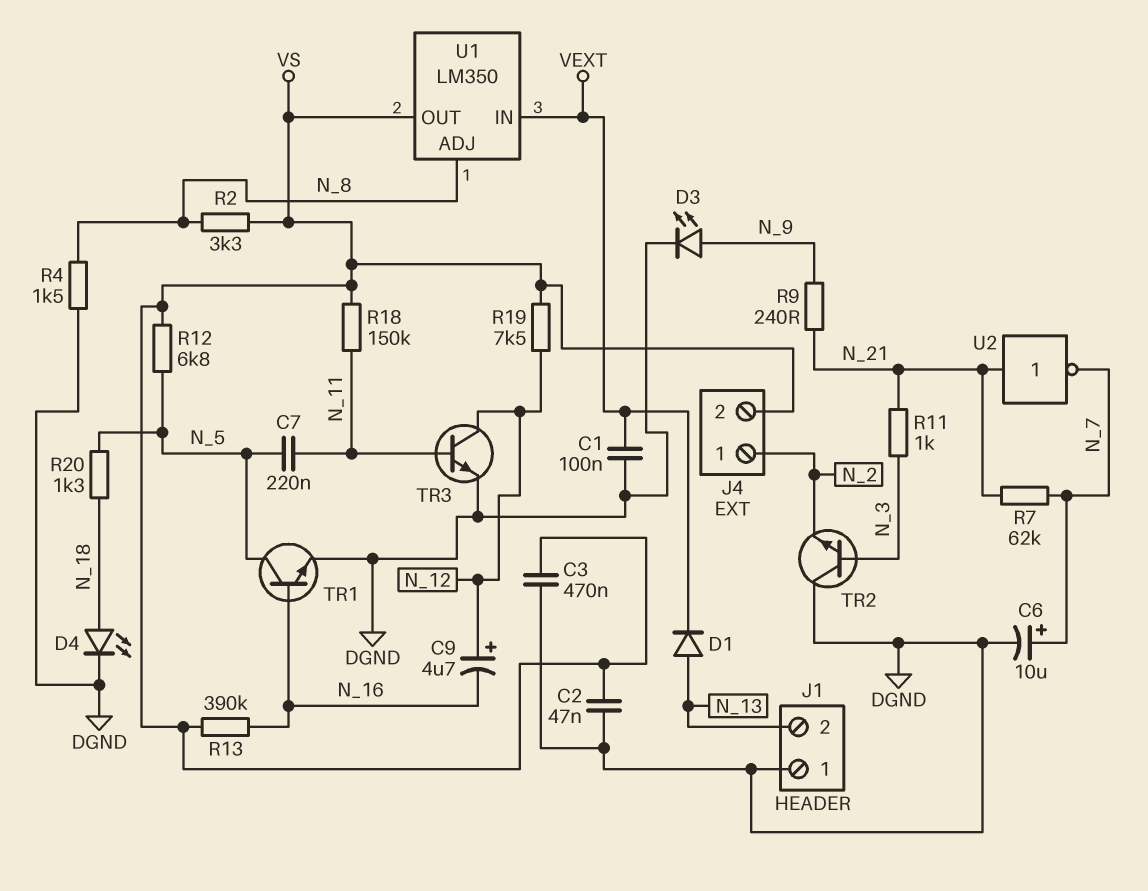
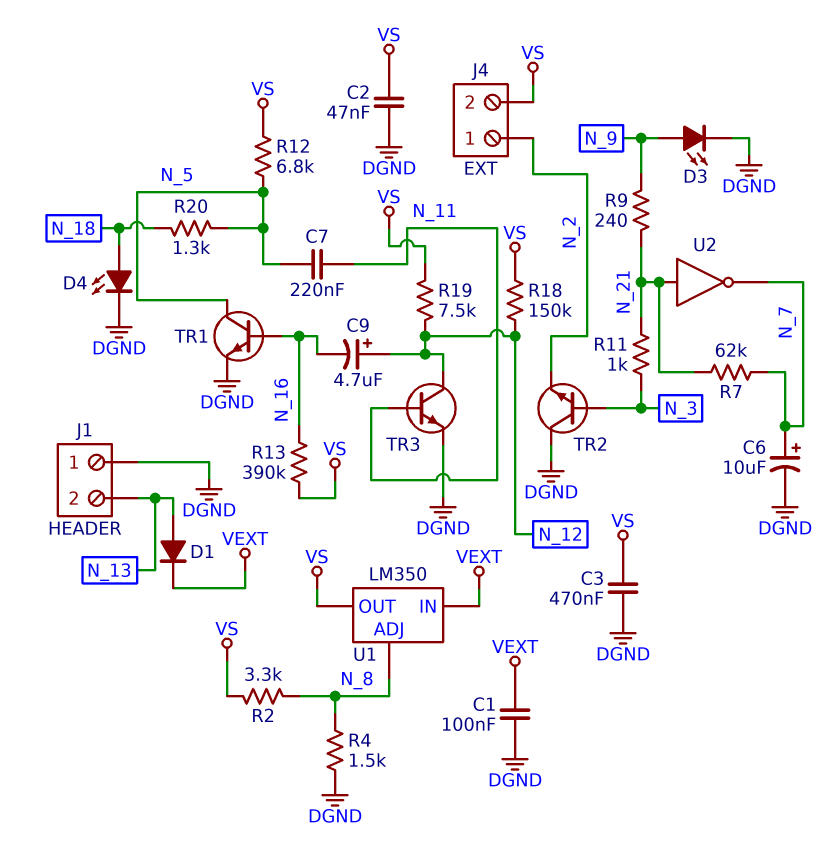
R18: 150k (N_11, VS) -> 150k (N_12, VS)

